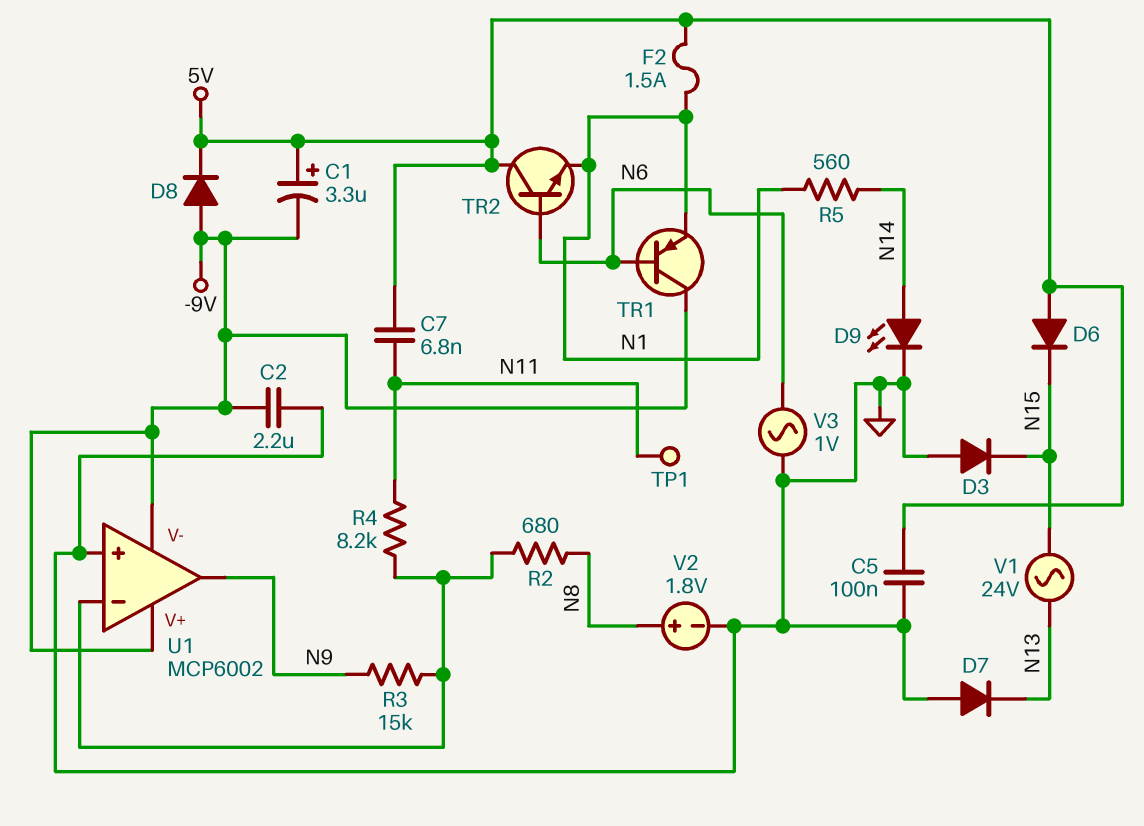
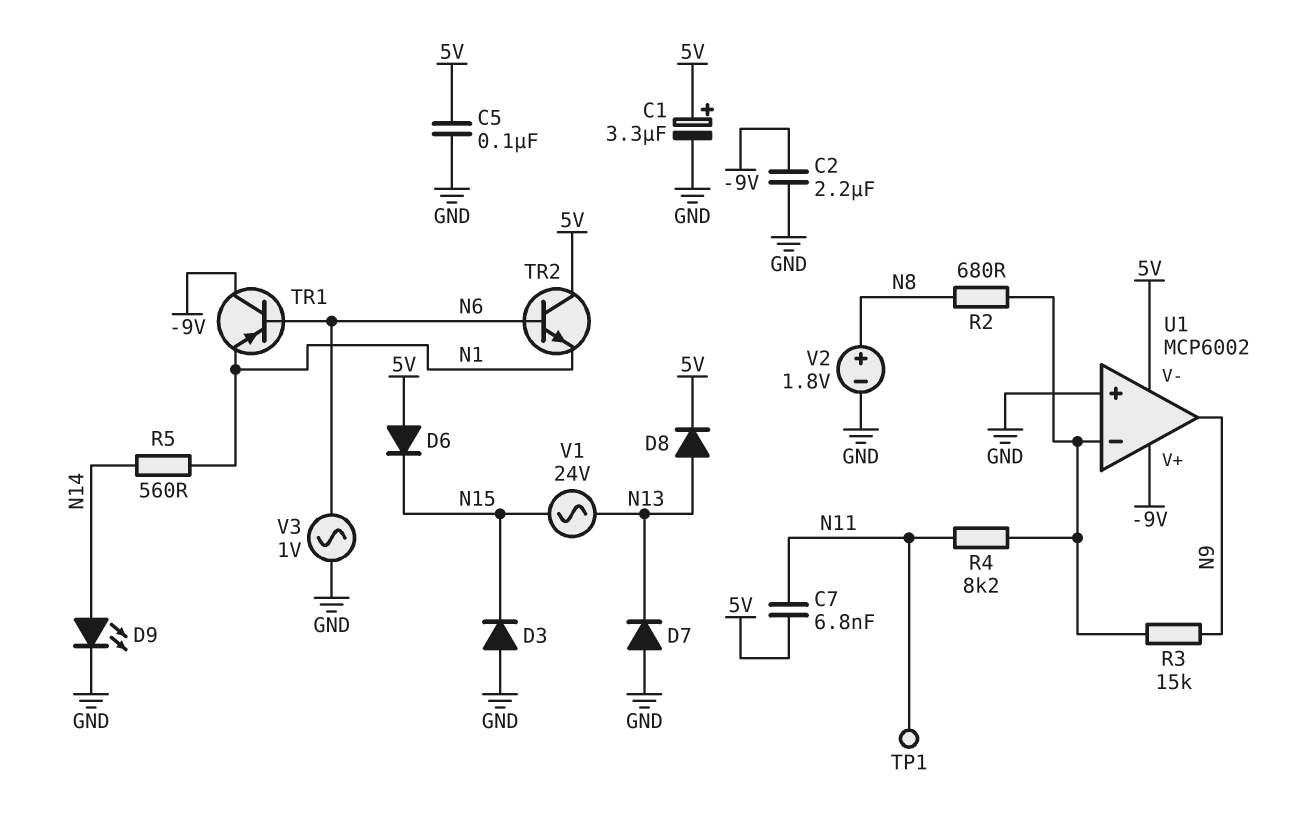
C1: 3.3uF (plus 5V, minus -9V) -> 3.3uF (plus 5V, minus GND)
D8: diode (A -9V, K 5V) -> diode (A N13, K 5V)
F2: 1.5A (5V, N1) -> none
U1 pin V-: -9V -> 5V

